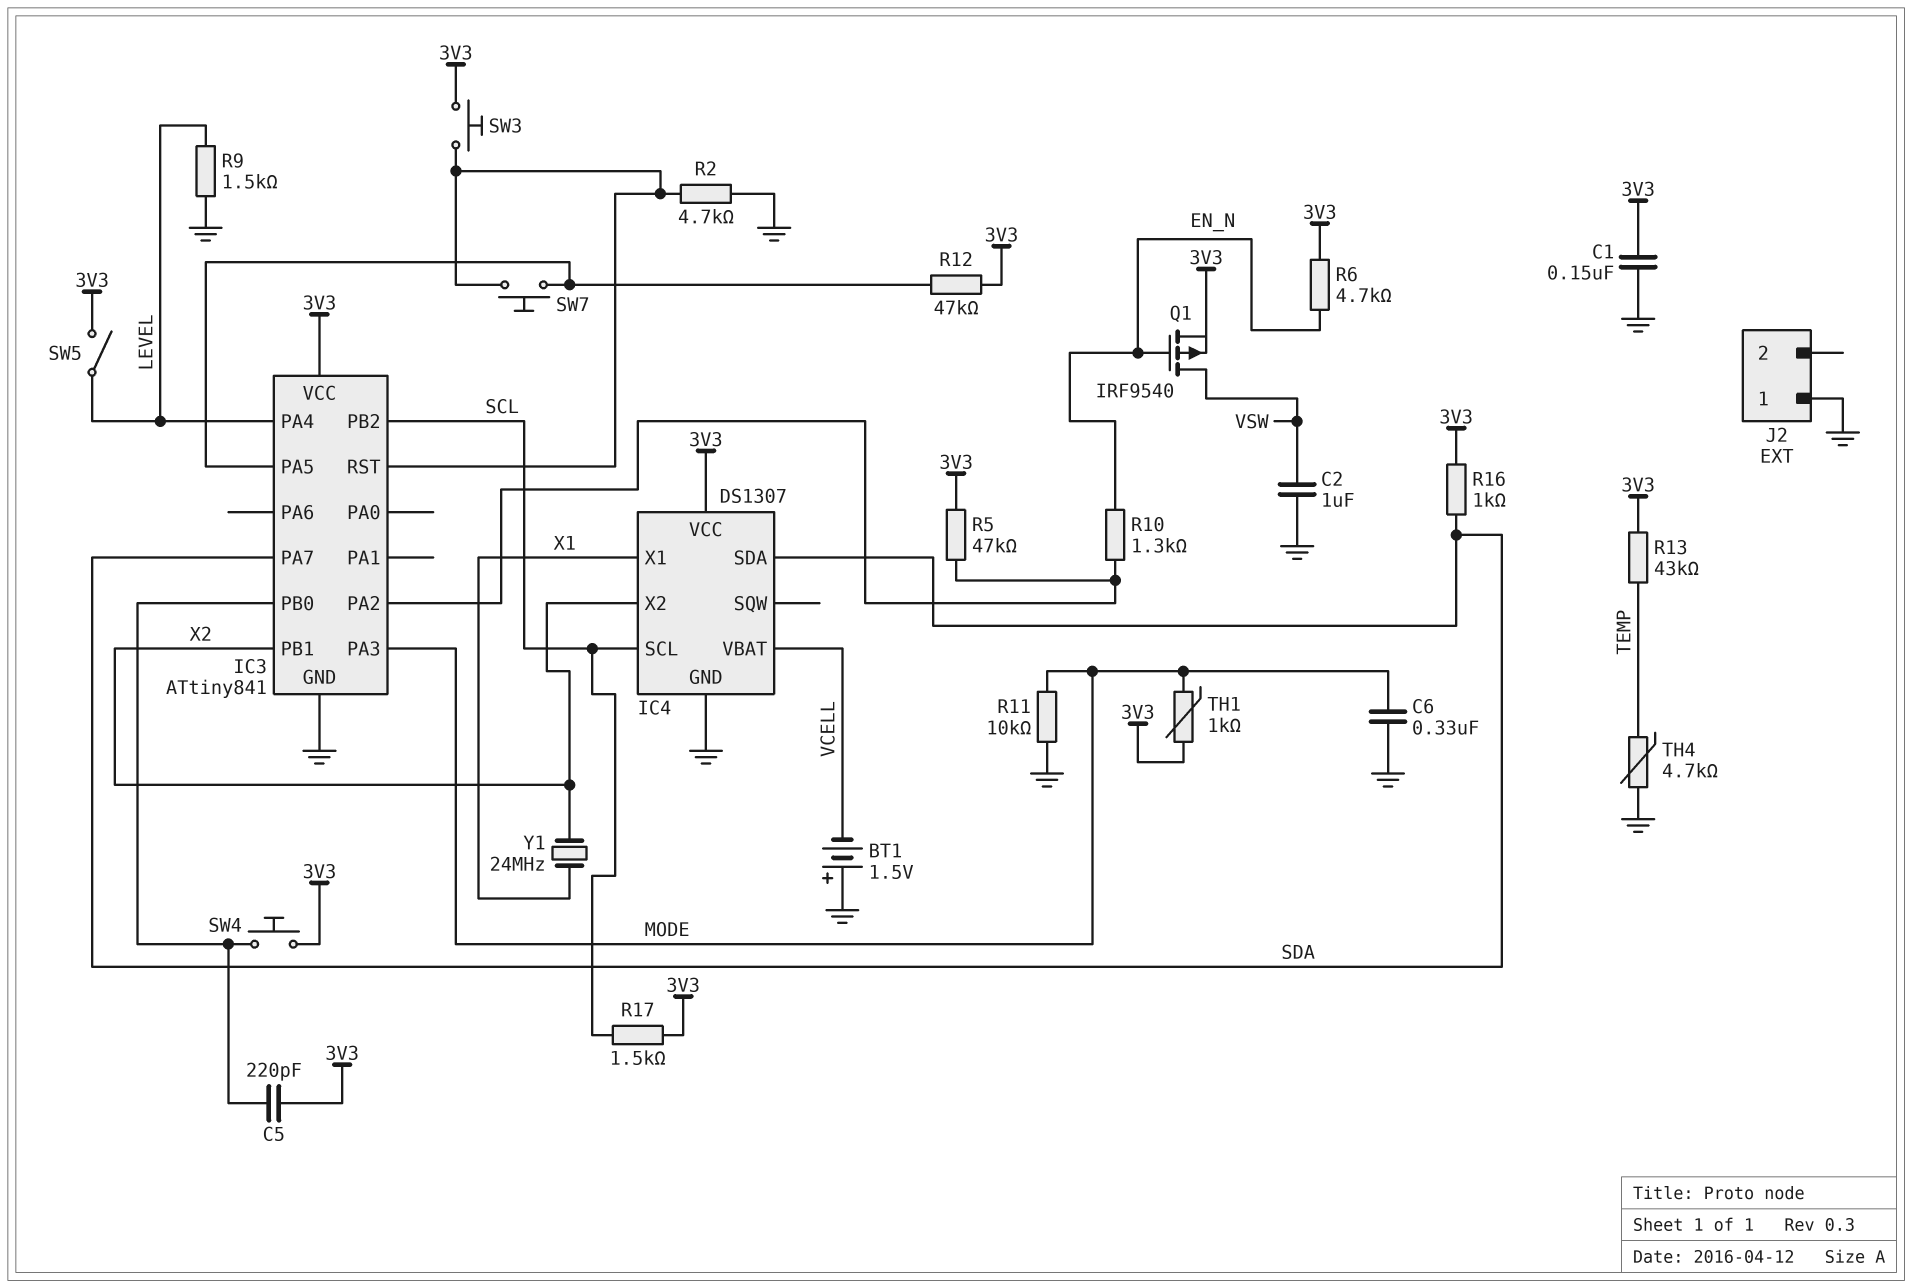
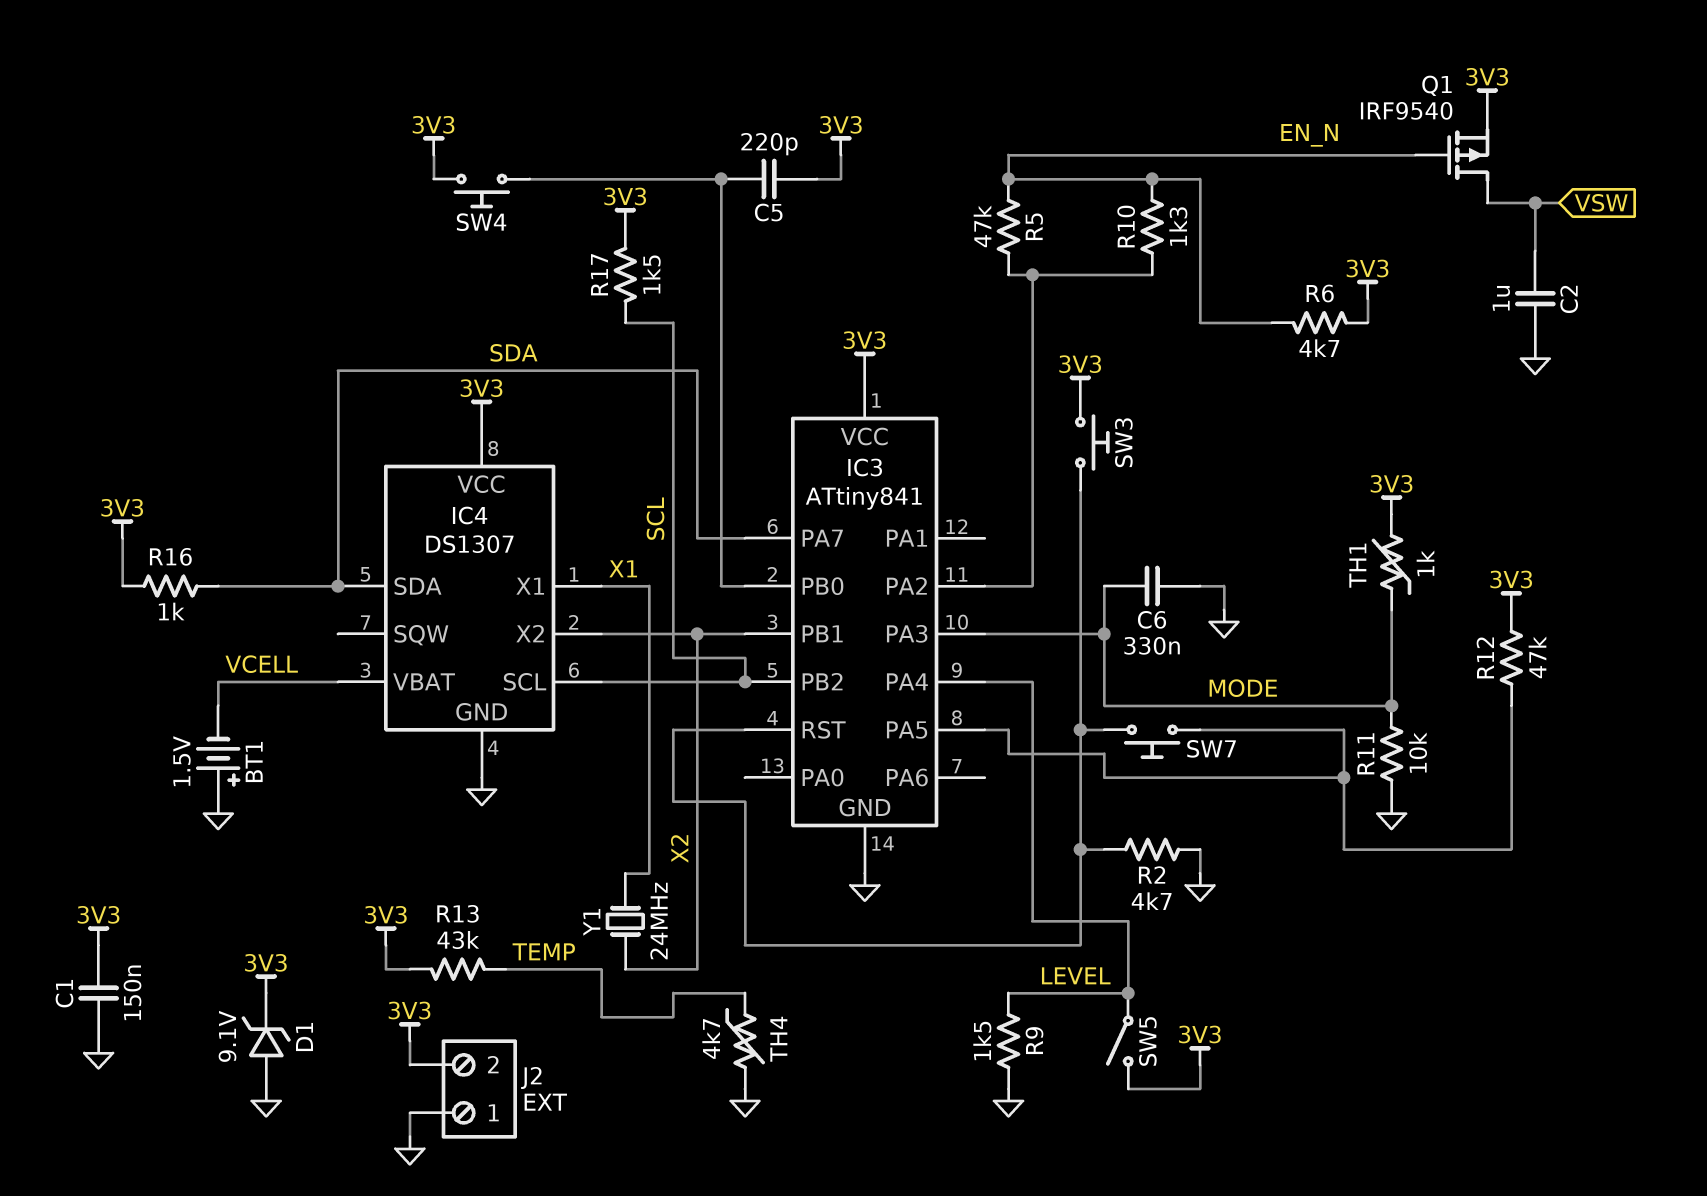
D1: none -> zener 9.1V (A GND, K 3V3)
J2 pin 2: none -> 3V3
R5: 47k (3V3, IC3/PA2) -> 47k (EN_N, IC3/PA2)

